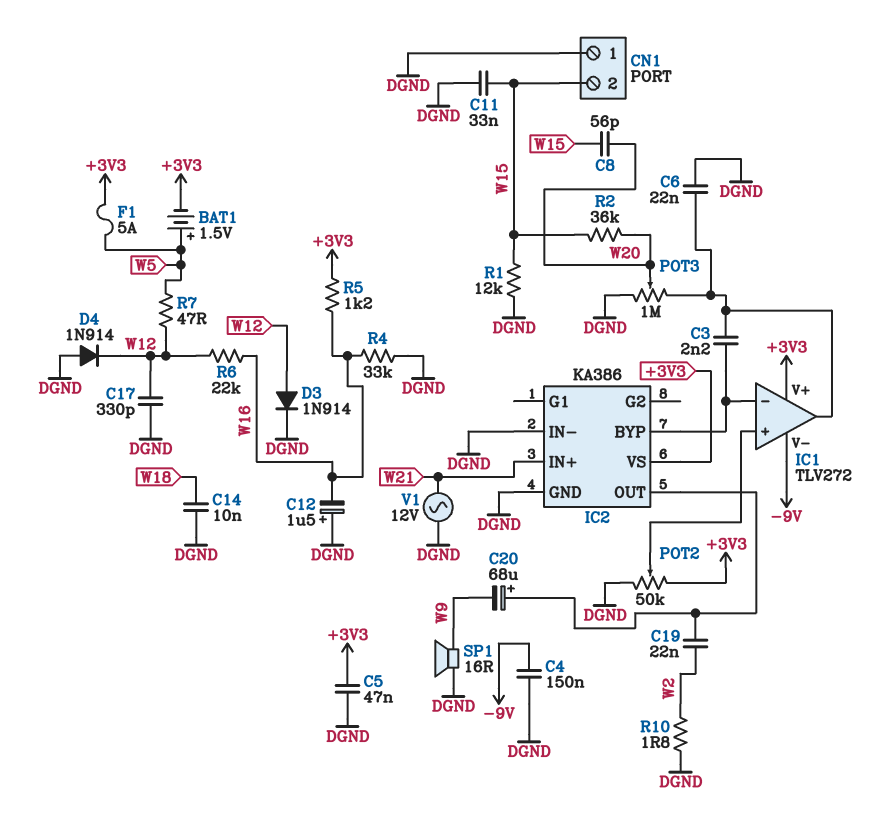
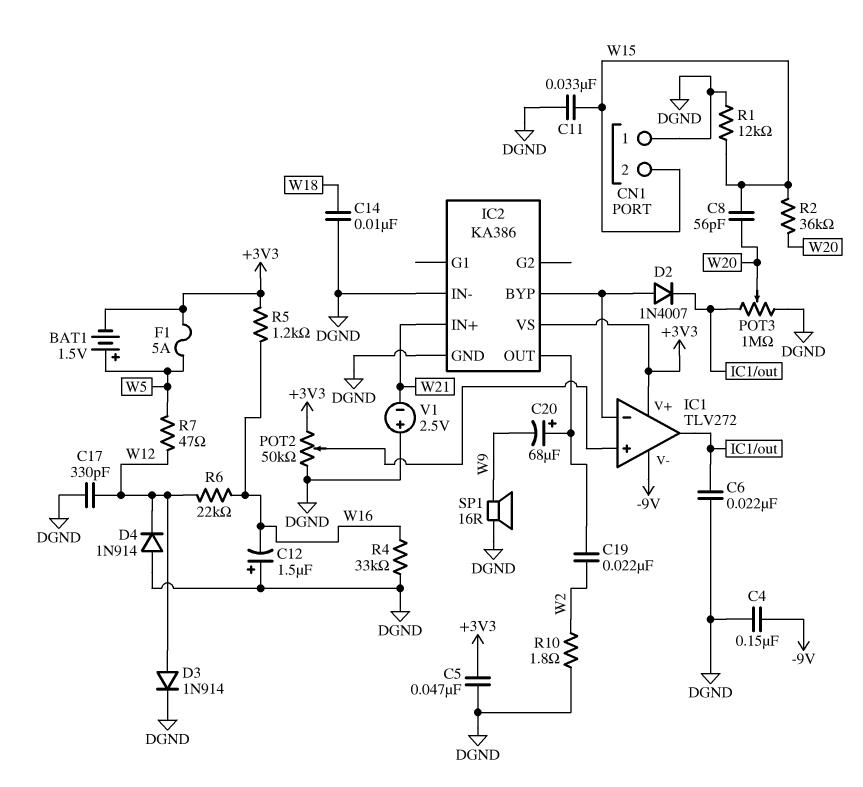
C3: 2.2nF (IC1/in-, IC1/out) -> none
D2: none -> diode 1N4007 (A IC1/in-, K IC1/out)
V1: AC 12V (DGND, W21) -> 2.5V (plus DGND, minus W21)

